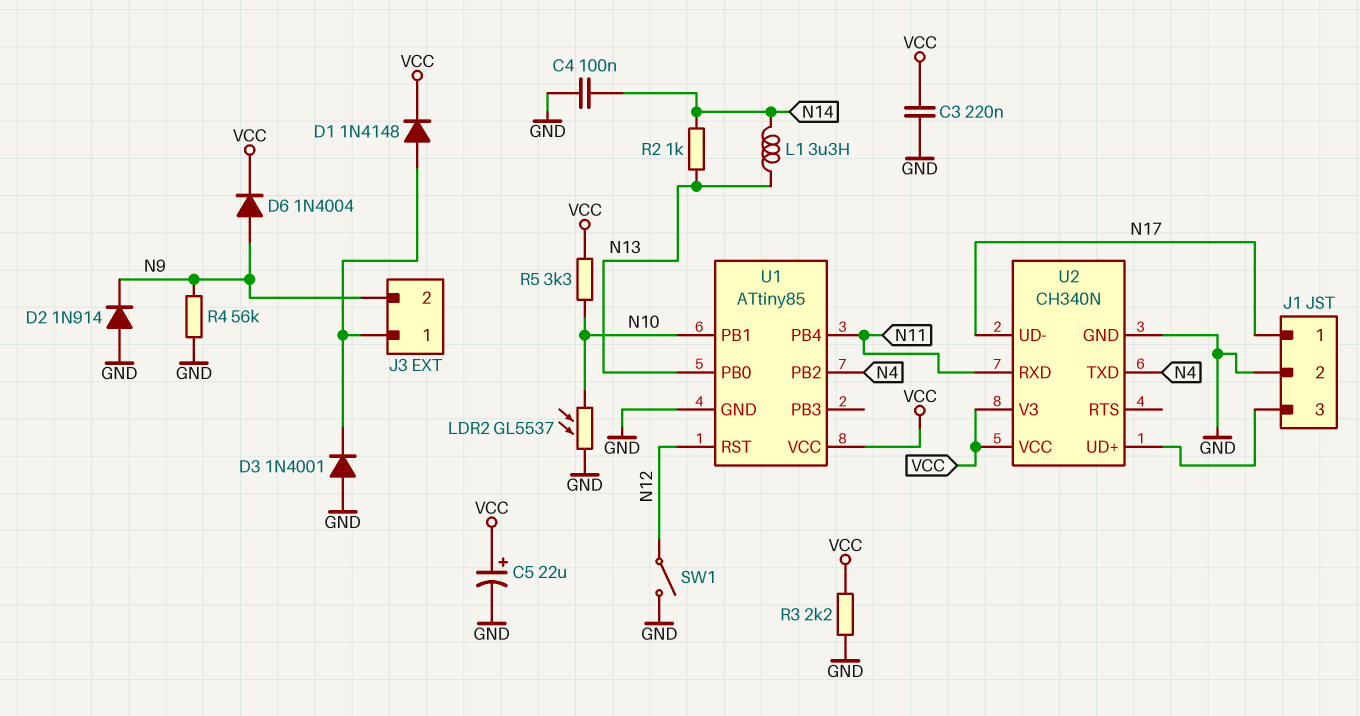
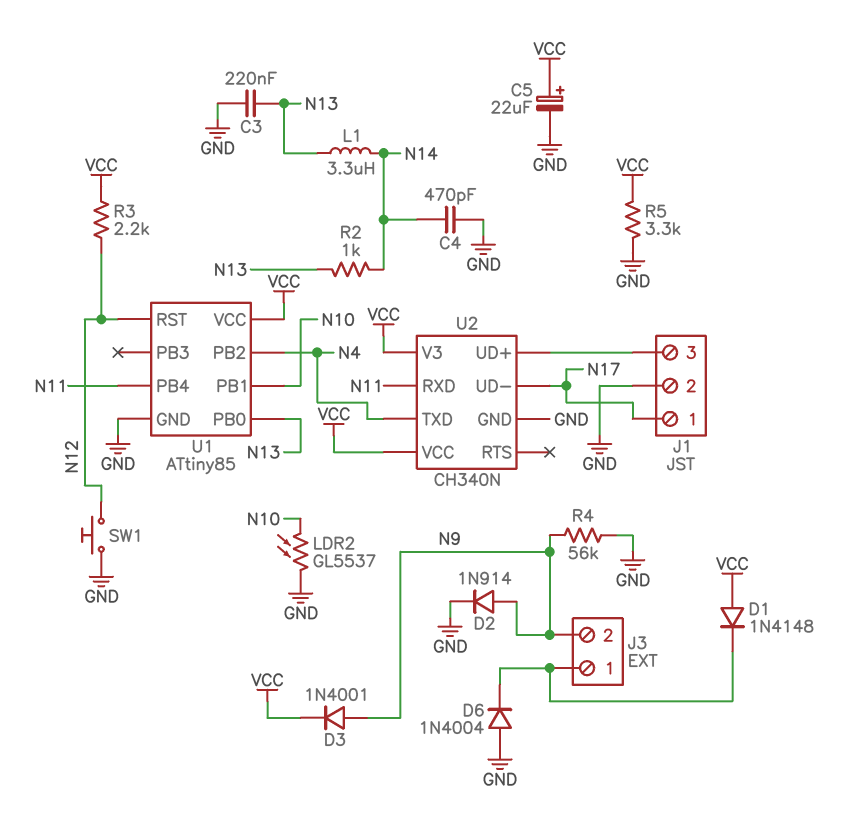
C3: 220nF (GND, VCC) -> 220nF (GND, N13)
C4: 100nF (GND, N14) -> 470pF (GND, N14)
D1: diode 1N4148 (A J3/1, K VCC) -> diode 1N4148 (A VCC, K J3/1)
D2: diode 1N914 (A GND, K N9) -> diode 1N914 (A N9, K GND)
D3: diode 1N4001 (A GND, K J3/1) -> diode 1N4001 (A N9, K VCC)
D6: diode 1N4004 (A N9, K VCC) -> diode 1N4004 (A GND, K J3/1)
R3: 2.2k (GND, VCC) -> 2.2k (N12, VCC)
R5: 3.3k (N10, VCC) -> 3.3k (GND, VCC)
SW1: switch (GND, N12) -> button (GND, N12)

